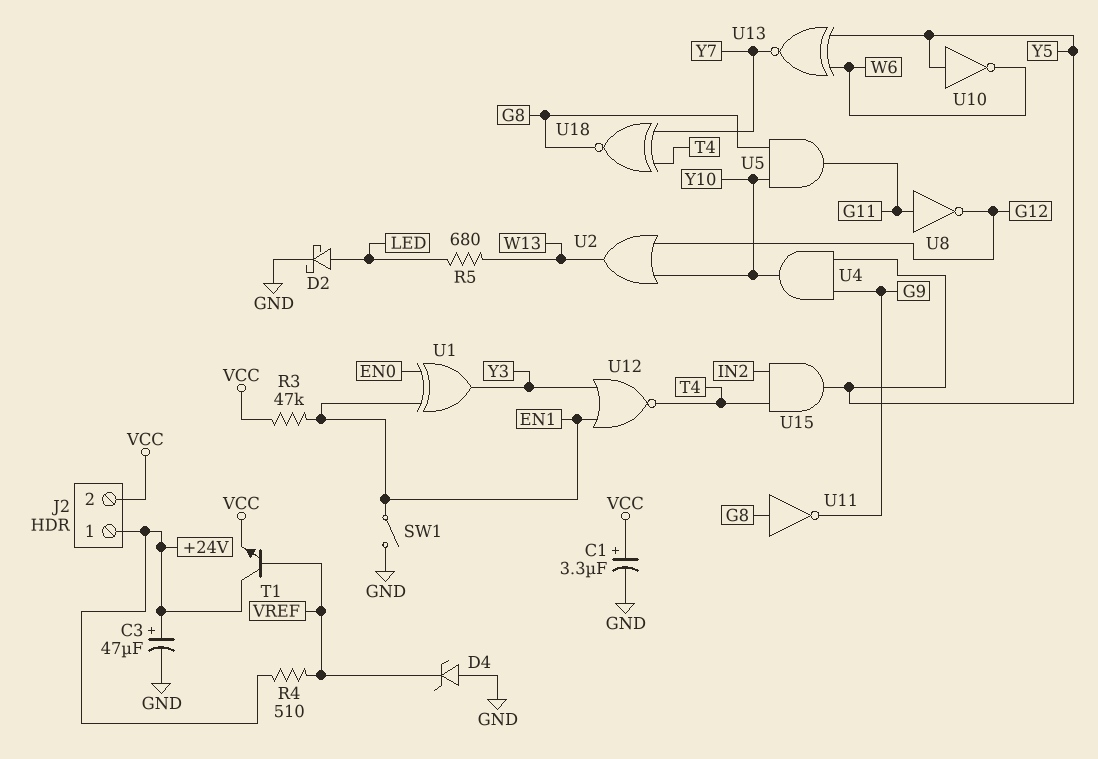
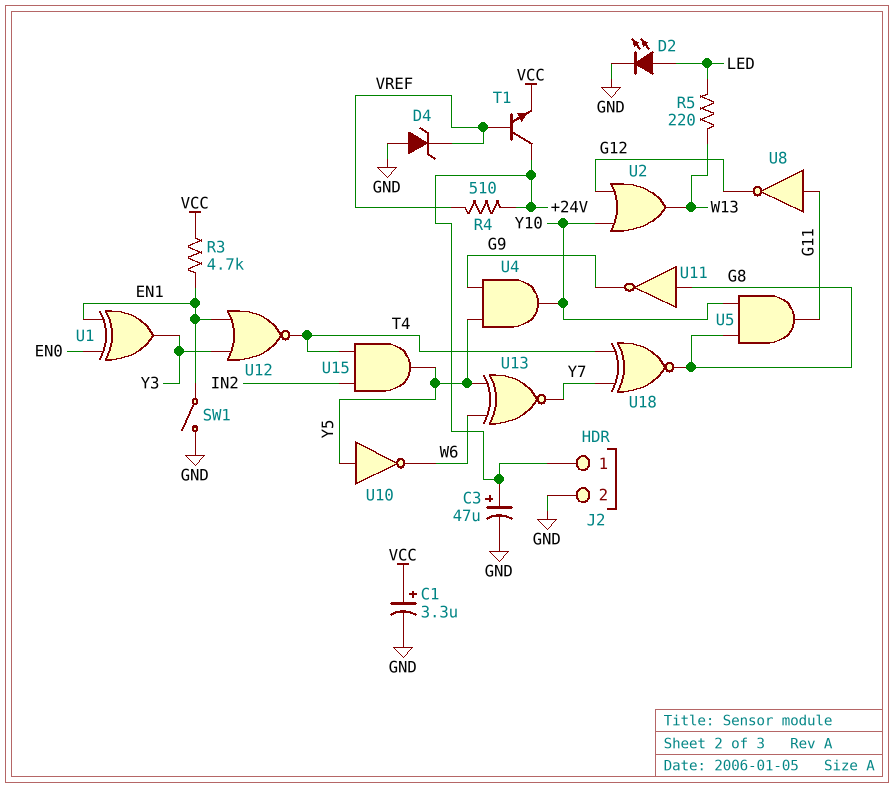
D2: schottky (A LED, K GND) -> LED (A LED, K GND)
J2 pin 2: VCC -> GND
R3: 47k (EN1, VCC) -> 4.7k (EN1, VCC)
R5: 680 (LED, W13) -> 220 (LED, W13)

